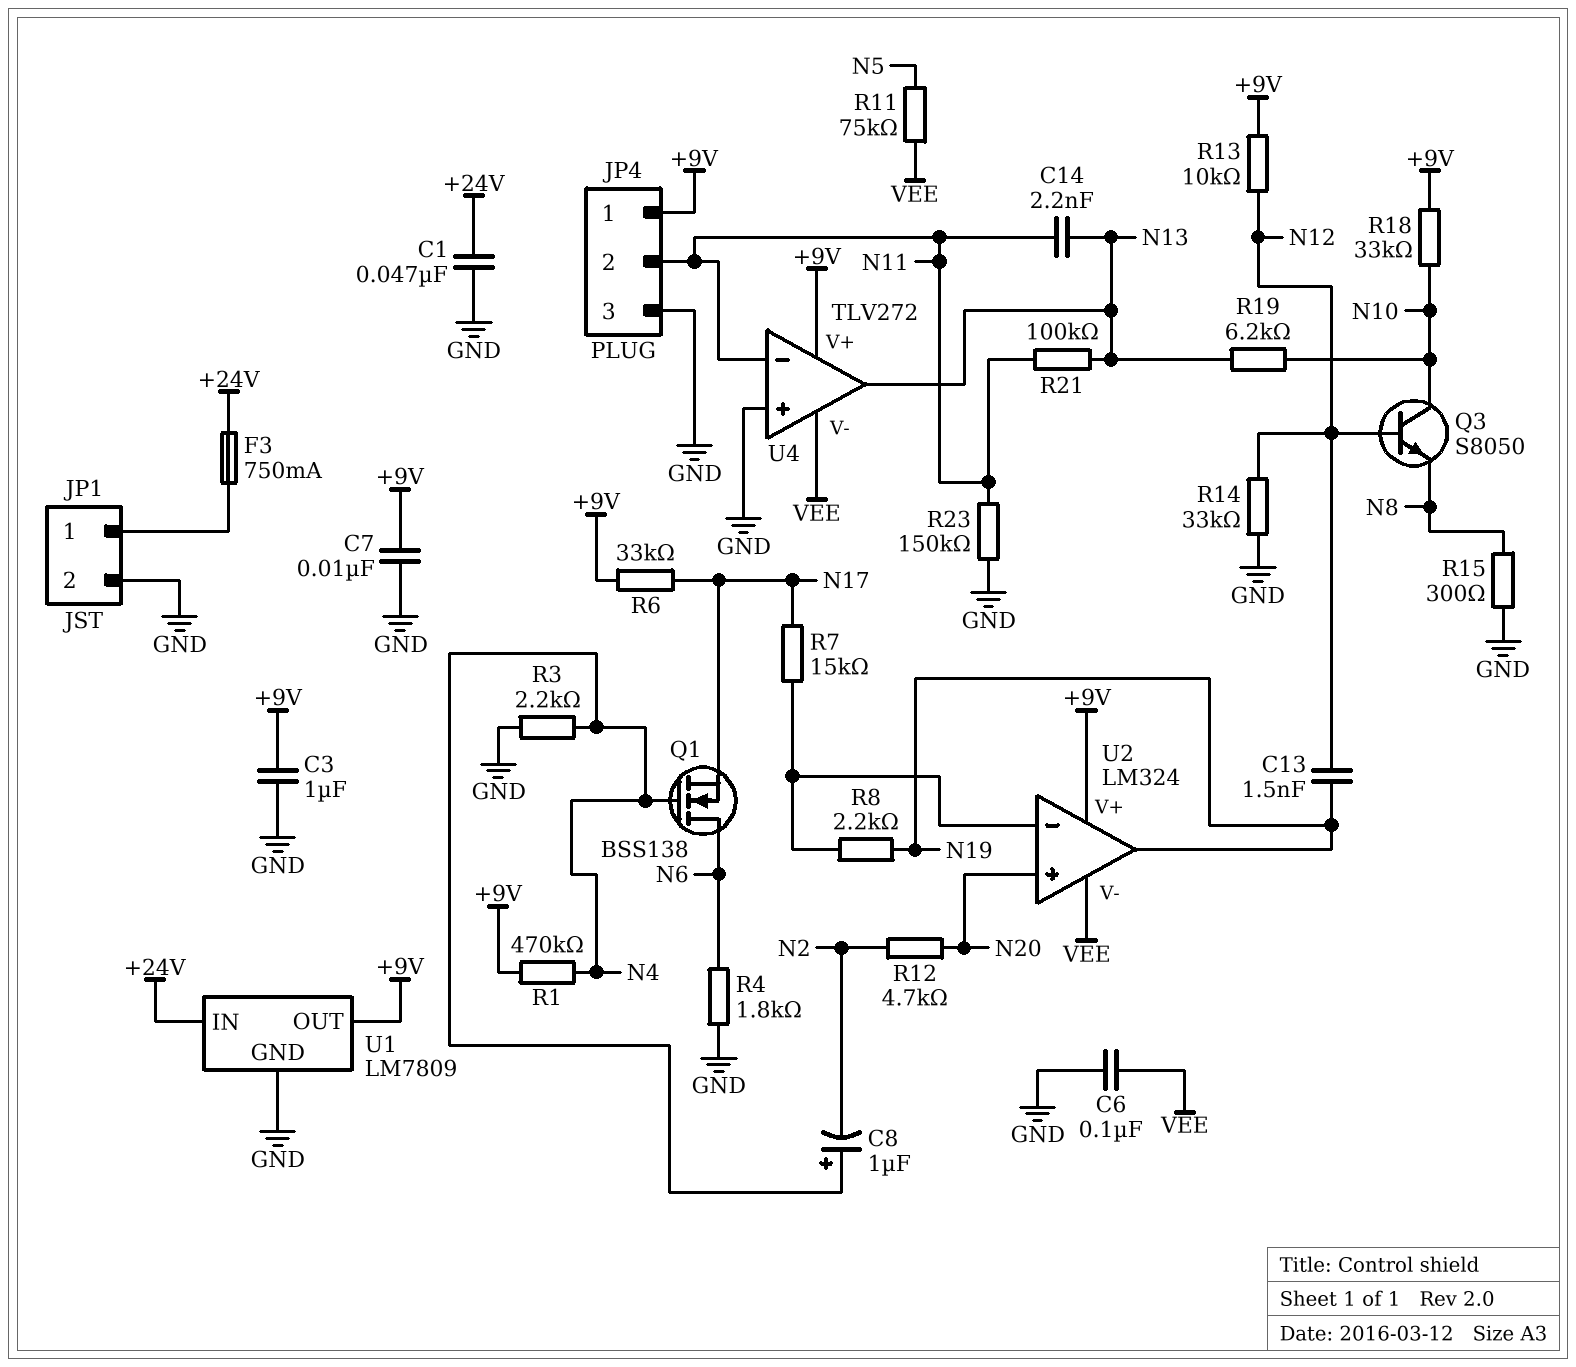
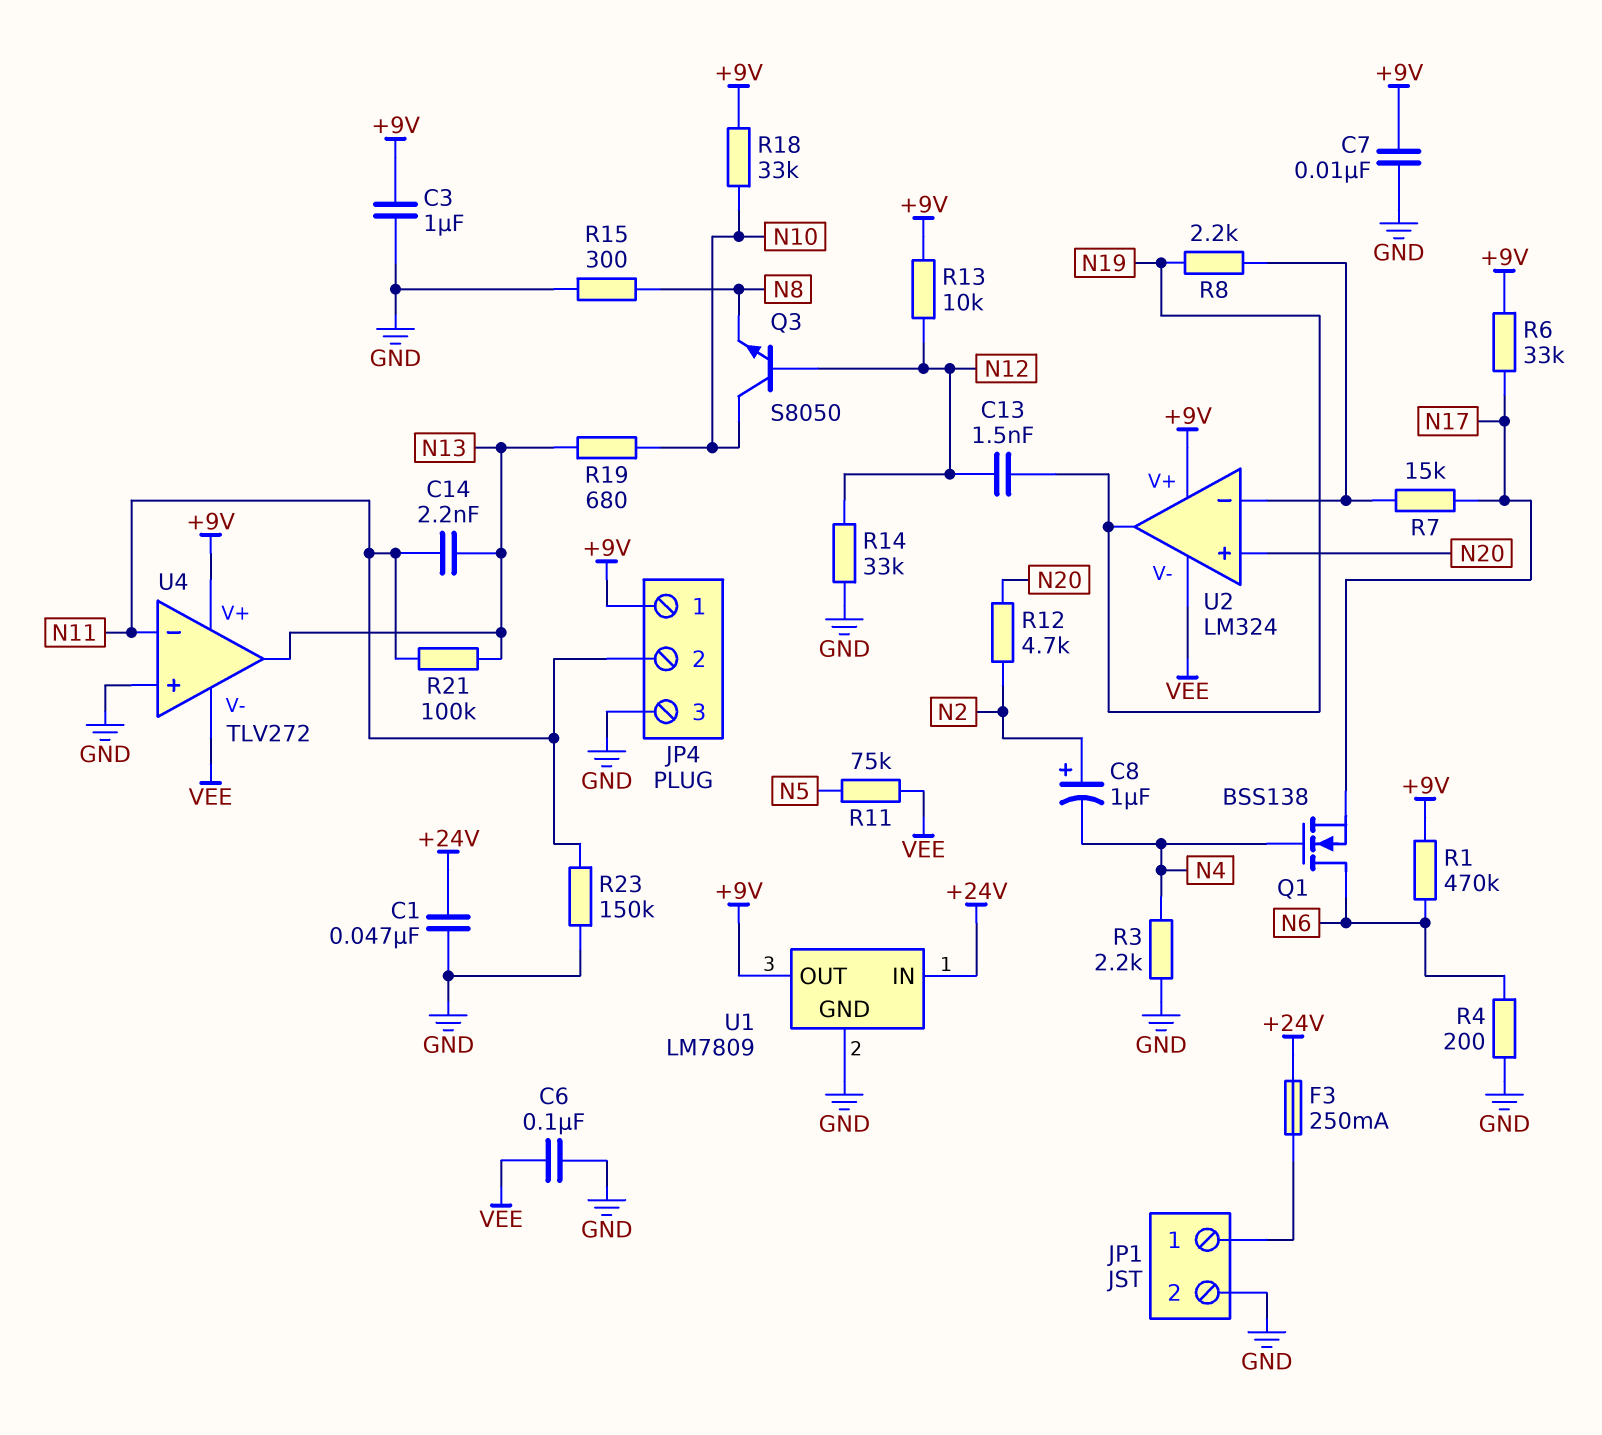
C8: 1uF (plus N4, minus N2) -> 1uF (plus N2, minus N4)
F3: 750mA (+24V, JP1/1) -> 250mA (+24V, JP1/1)
R1: 470k (+9V, N4) -> 470k (+9V, N6)
R4: 1.8k (GND, N6) -> 200 (GND, N6)
R19: 6.2k (N10, N13) -> 680 (N10, N13)

